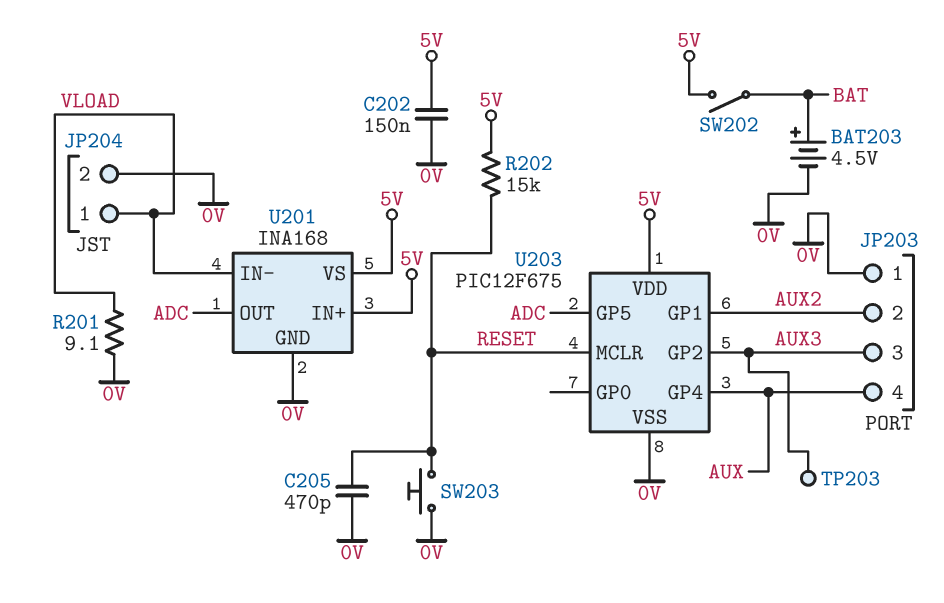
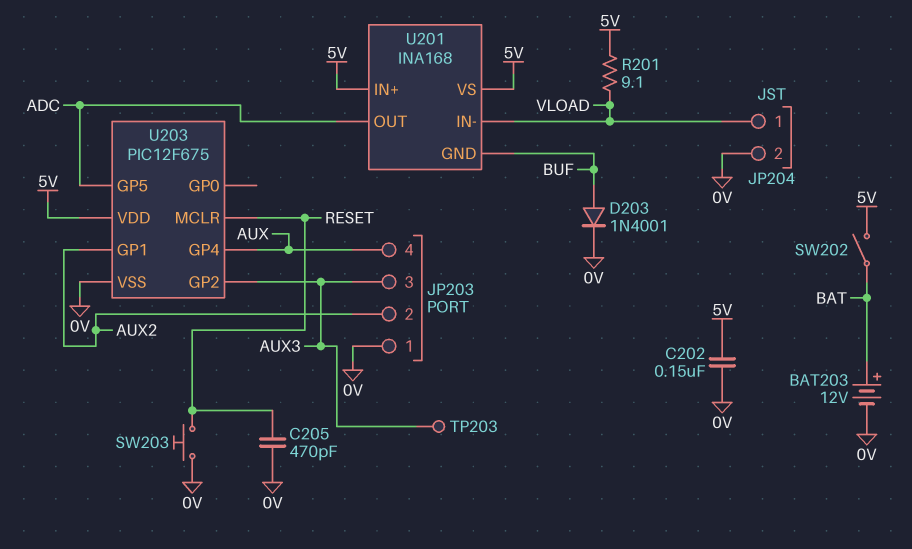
BAT203: 4.5V (plus BAT, minus 0V) -> 12V (plus BAT, minus 0V)
D203: none -> diode 1N4001 (A BUF, K 0V)
R201: 9.1 (0V, VLOAD) -> 9.1 (5V, VLOAD)
R202: 15k (5V, RESET) -> none
U201 pin GND: 0V -> BUF

